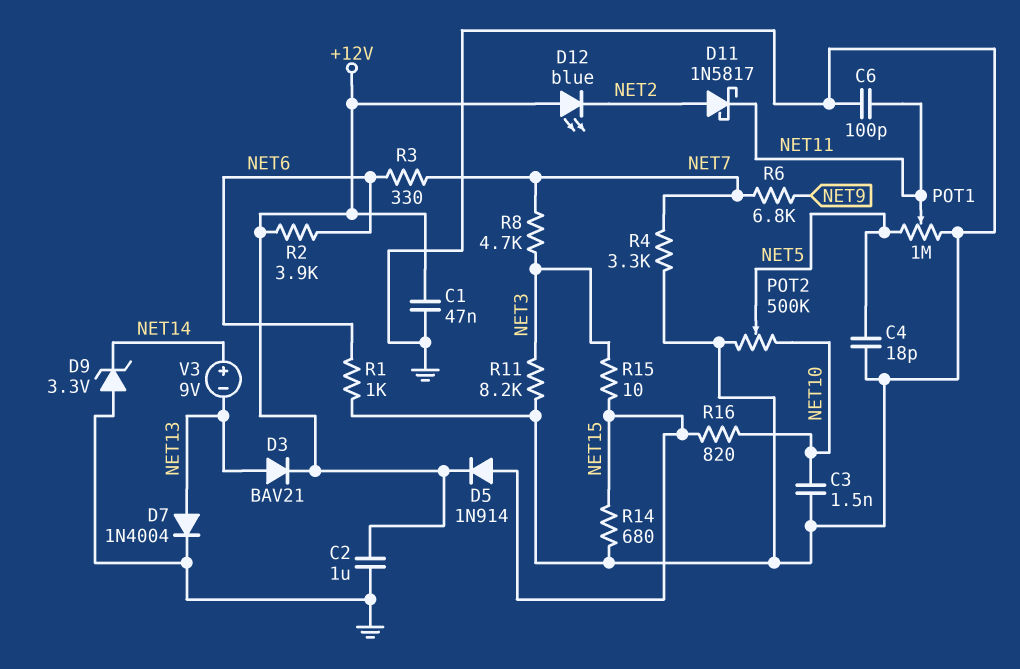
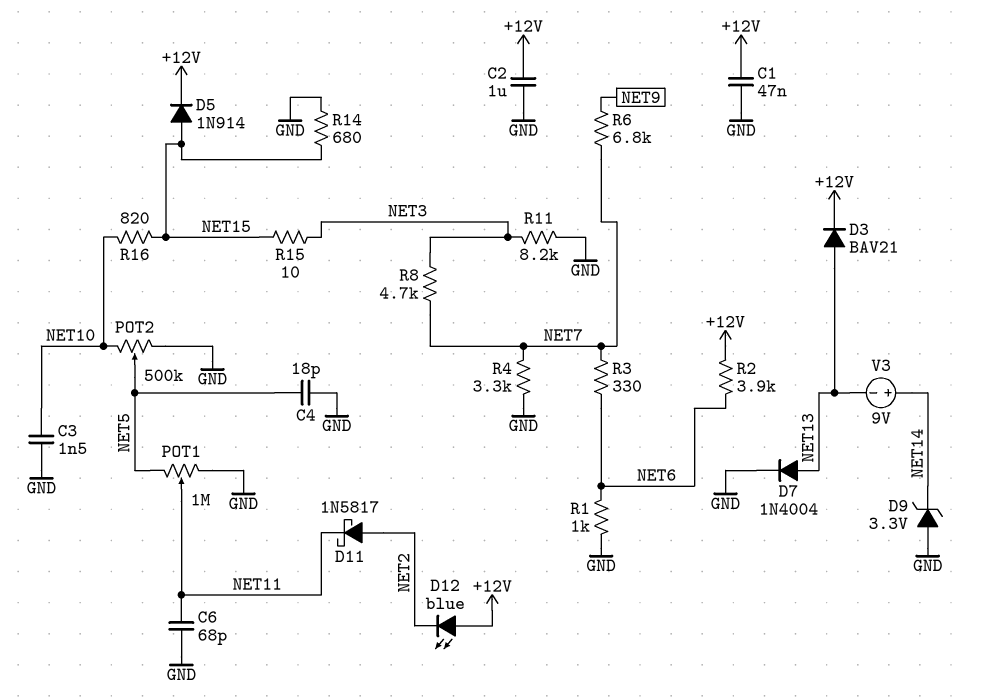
C6: 100pF (GND, NET11) -> 68pF (GND, NET11)

